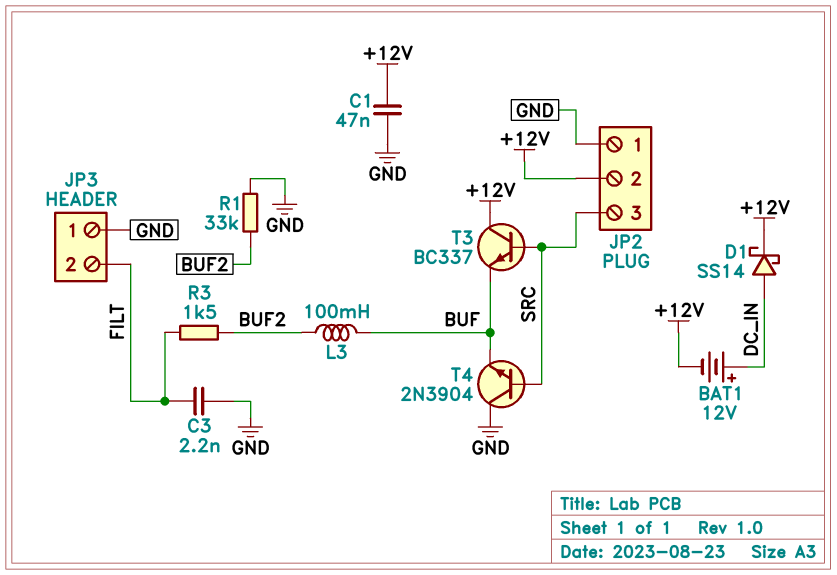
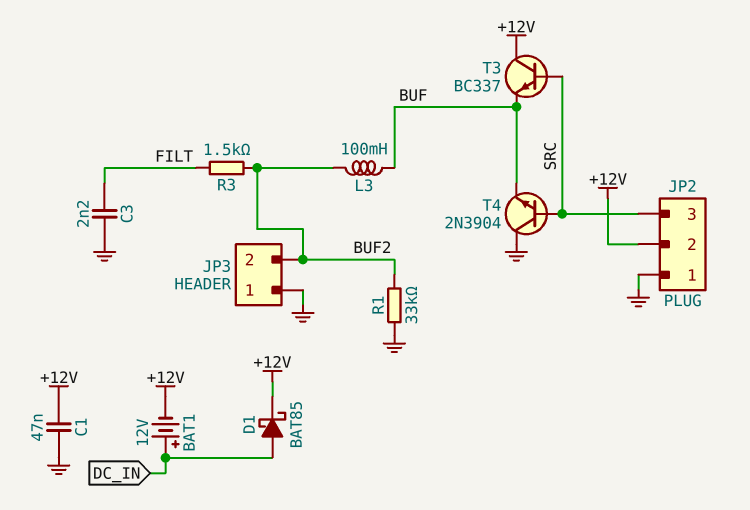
D1: schottky SS14 (A DC_IN, K +12V) -> schottky BAT85 (A DC_IN, K +12V)
JP3 pin 2: FILT -> BUF2

